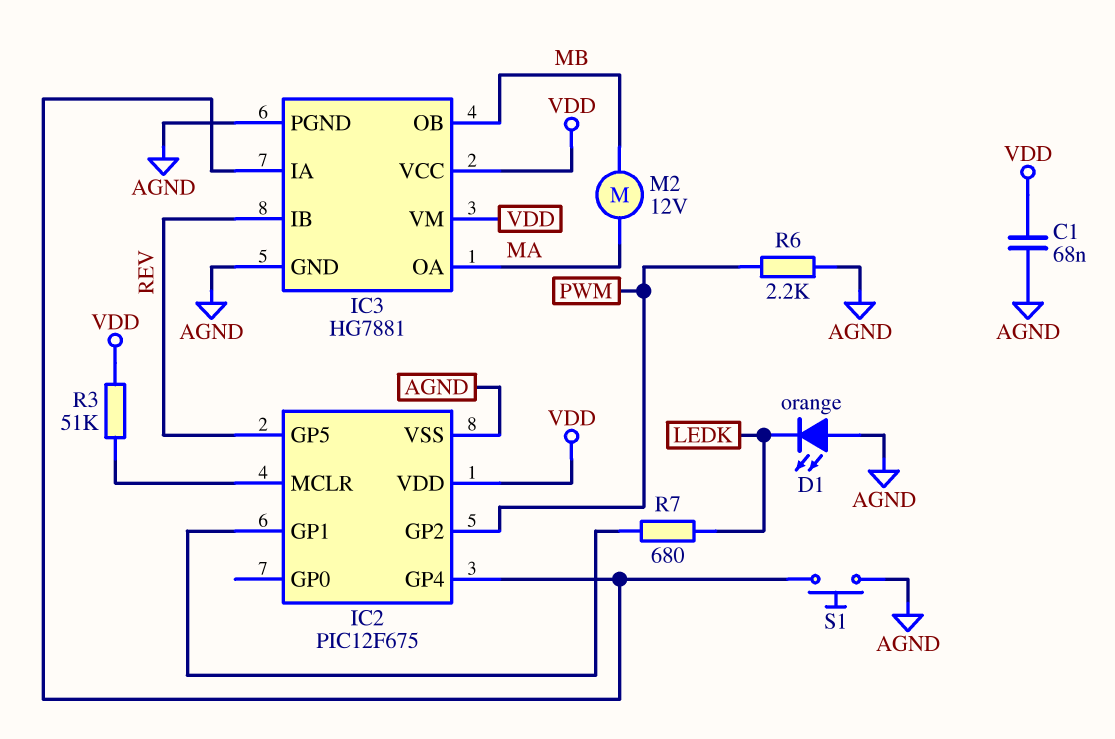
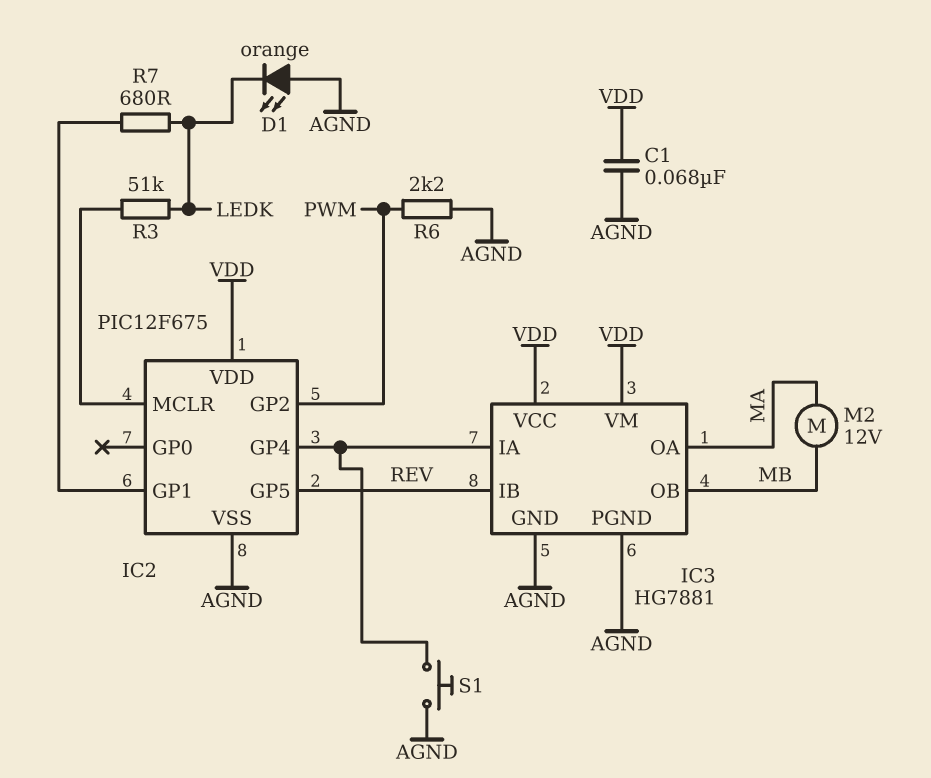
R3: 51k (IC2/MCLR, VDD) -> 51k (IC2/MCLR, LEDK)

